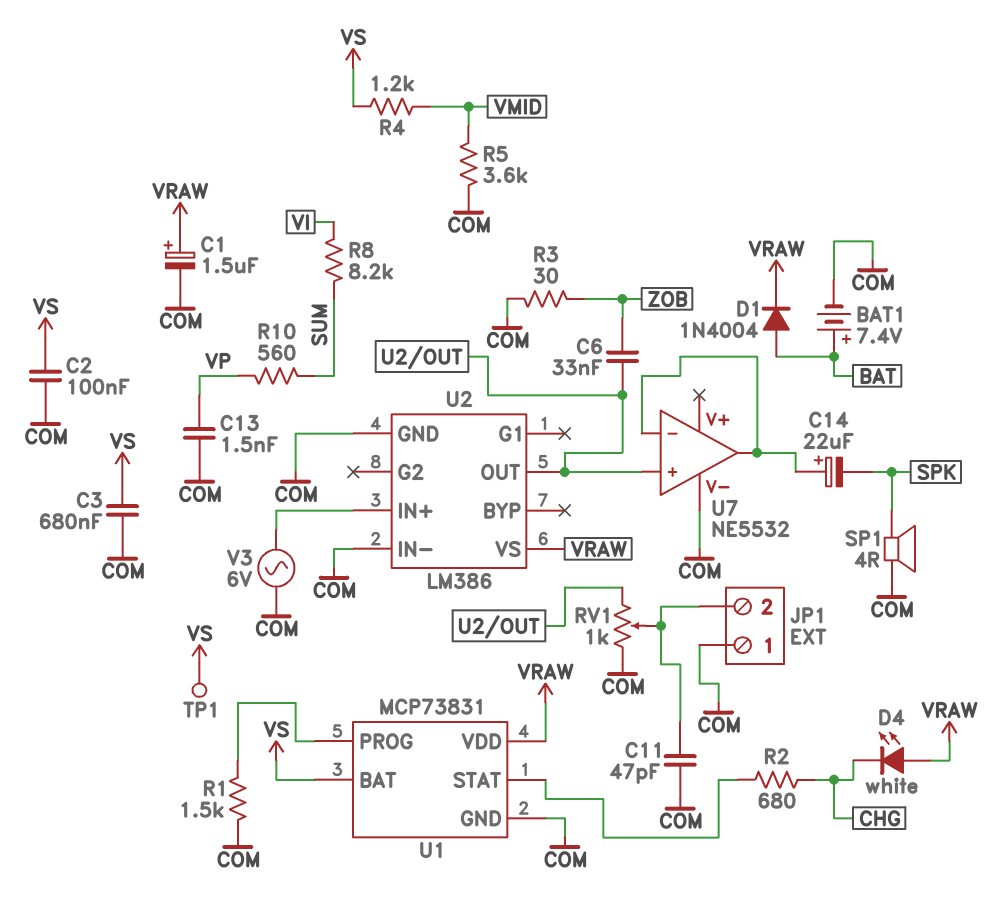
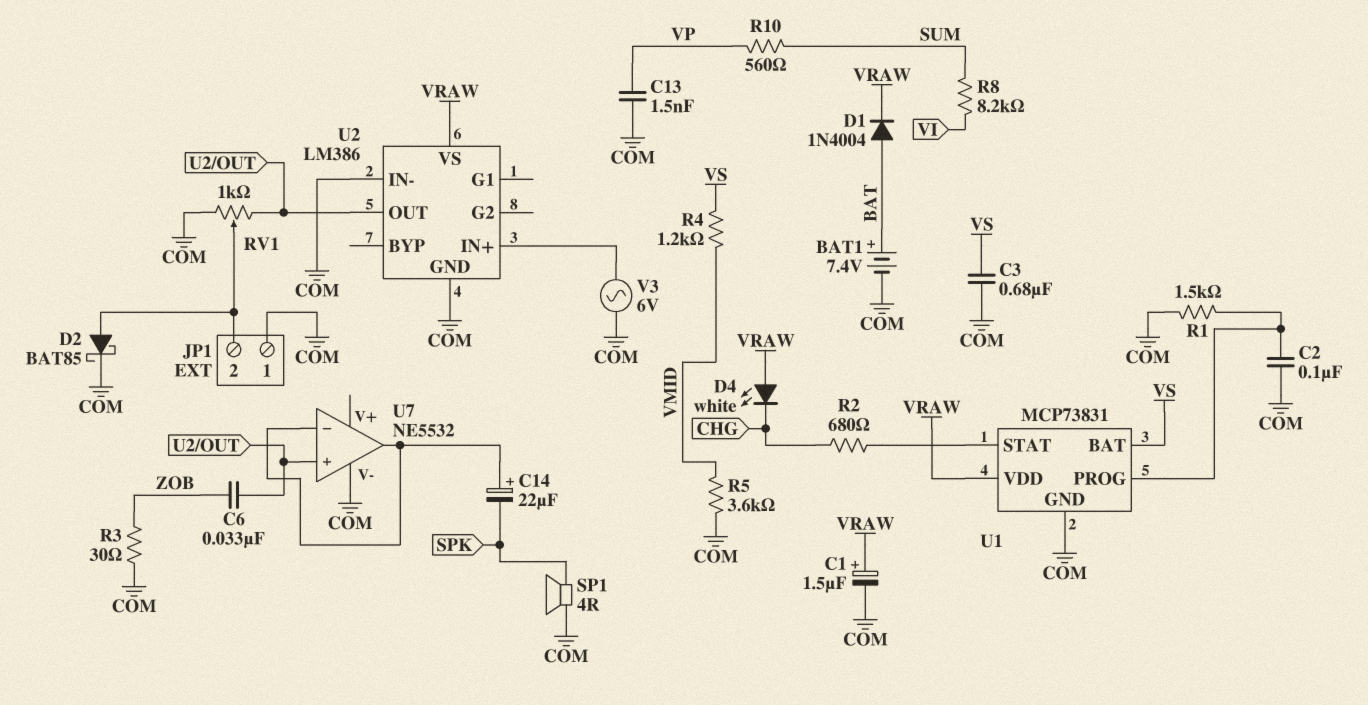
C2: 100nF (COM, VS) -> 100nF (COM, U1/PROG)
C11: 47pF (COM, JP1/2) -> none
D2: none -> schottky BAT85 (A JP1/2, K COM)
TP1: test point (VS) -> none

